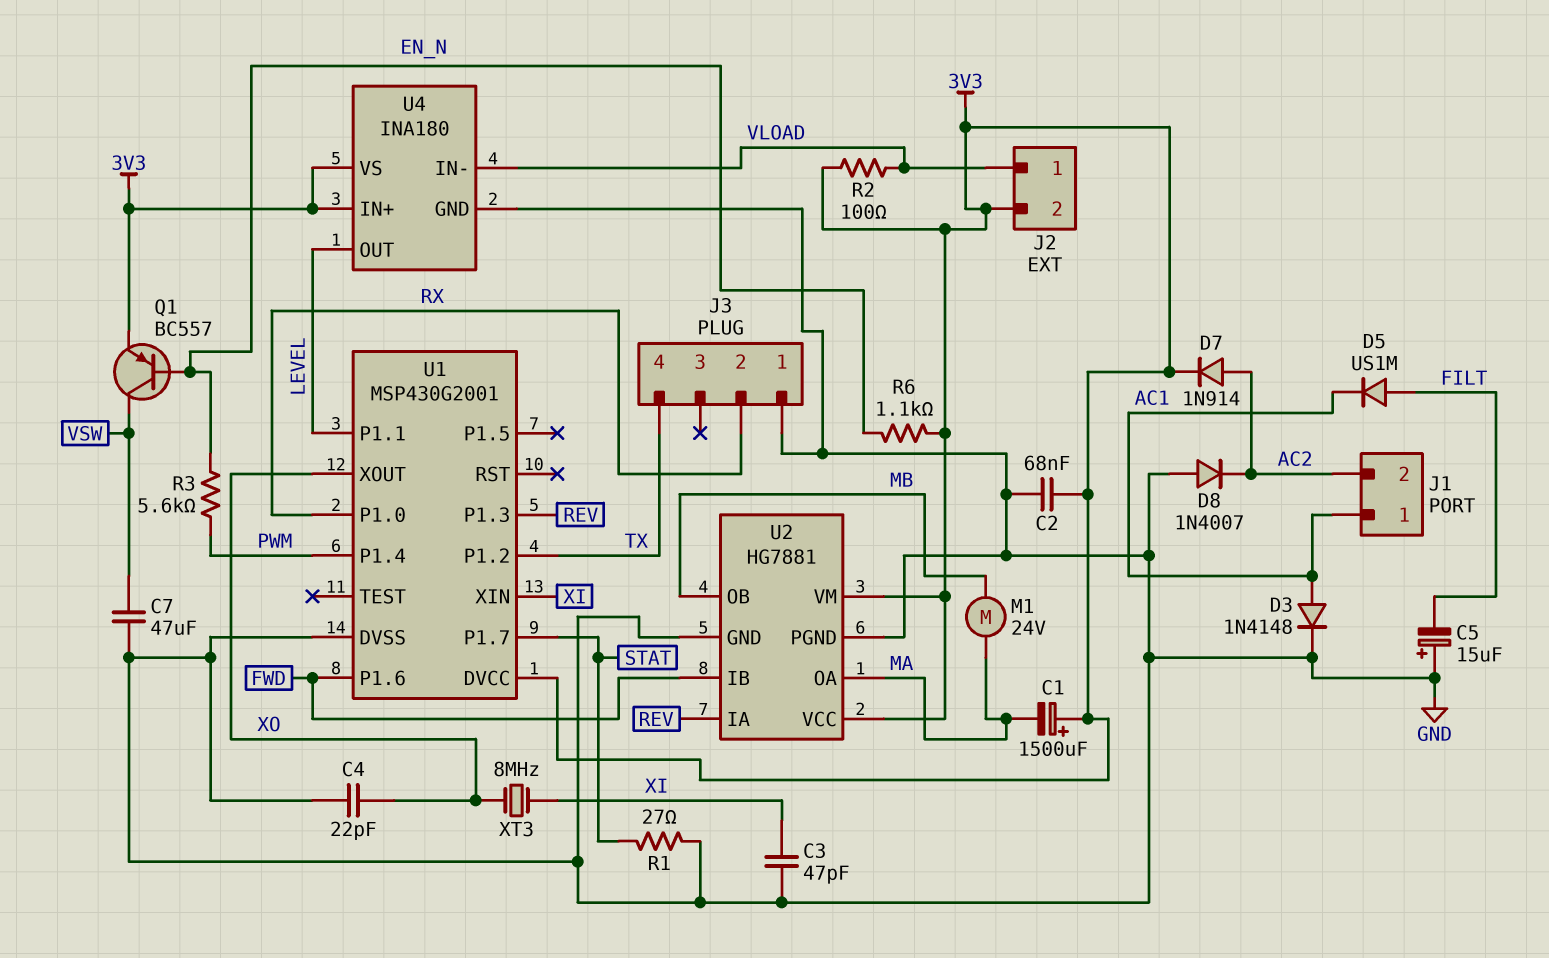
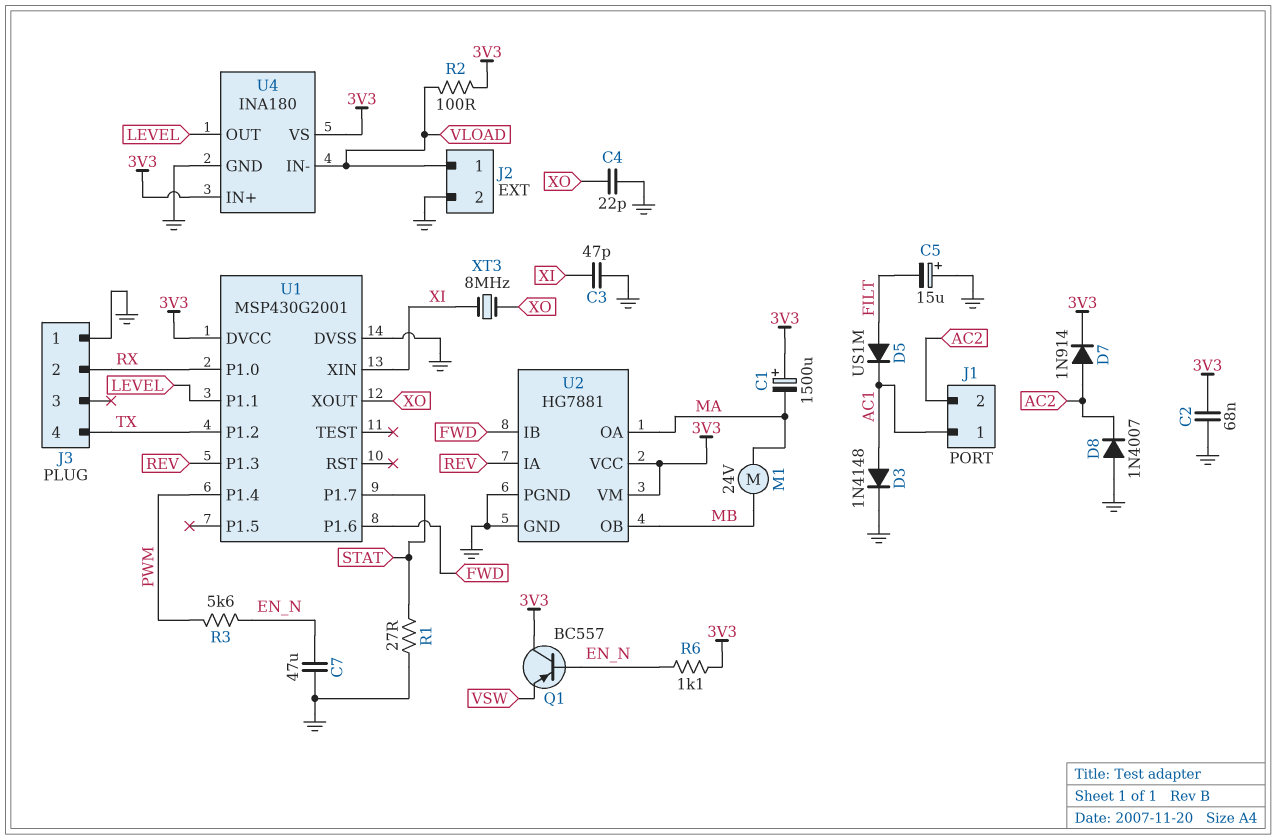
C7: 47uF (GND, VSW) -> 47uF (EN_N, GND)
J2 pin 2: 3V3 -> GND
Q1: PNP BC557 (B EN_N, C VSW, E 3V3) -> PNP BC557 (B EN_N, C 3V3, E VSW)

